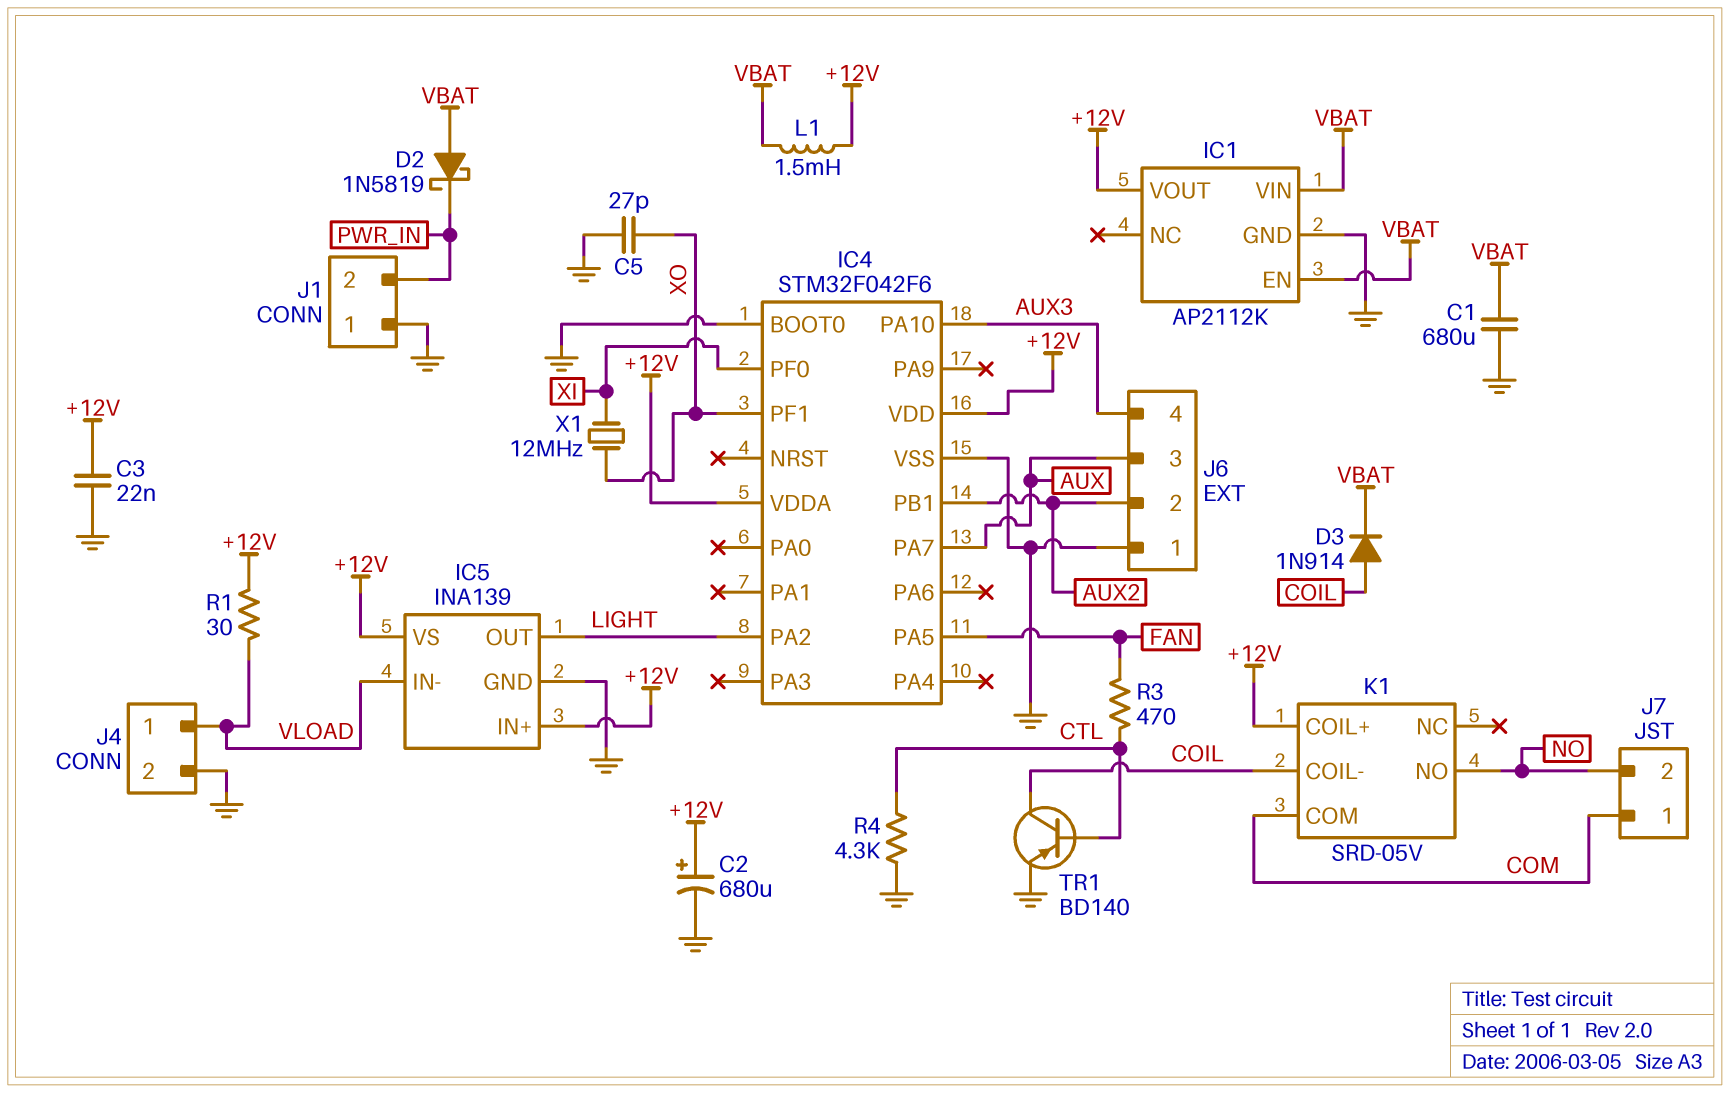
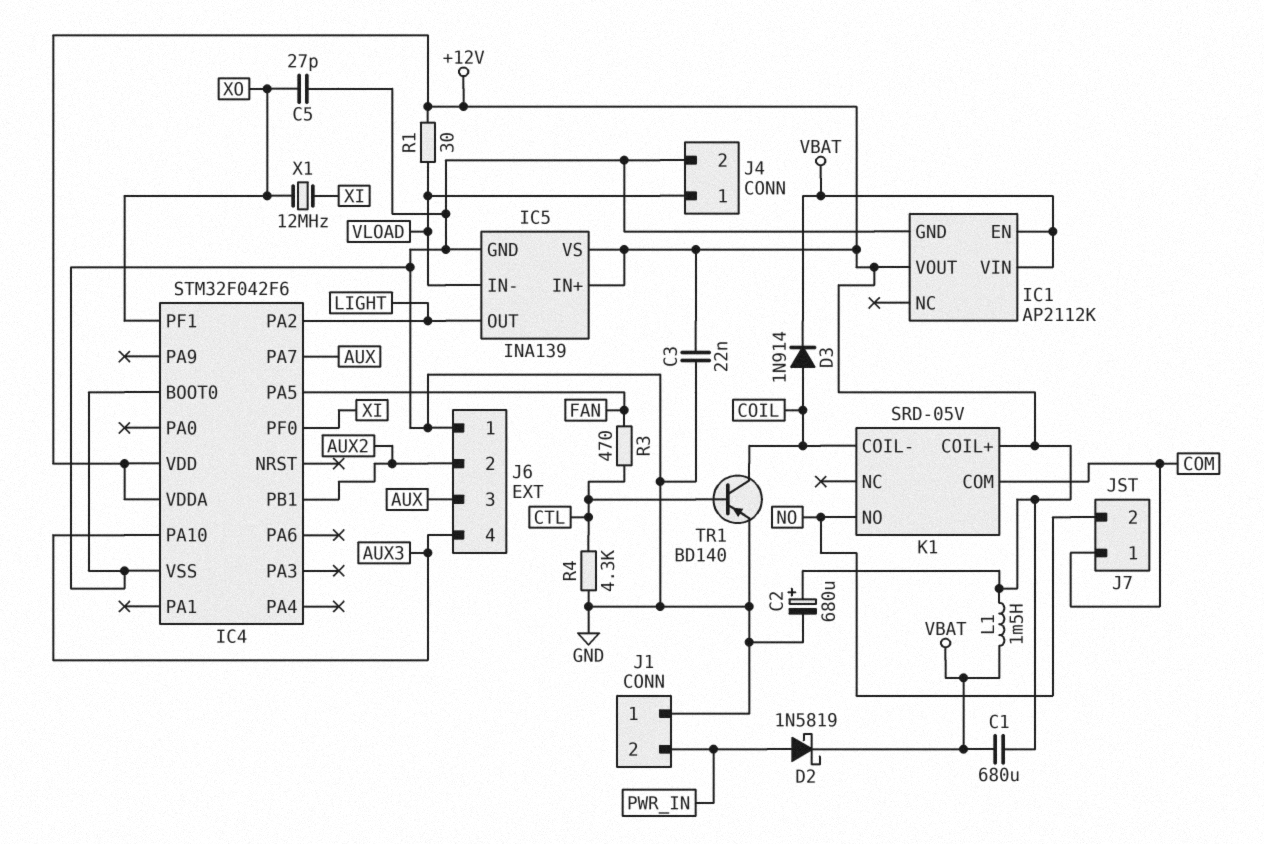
C1: 680uF (GND, VBAT) -> 680uF (+12V, VBAT)
D2: schottky 1N5819 (A VBAT, K PWR_IN) -> schottky 1N5819 (A PWR_IN, K VBAT)

